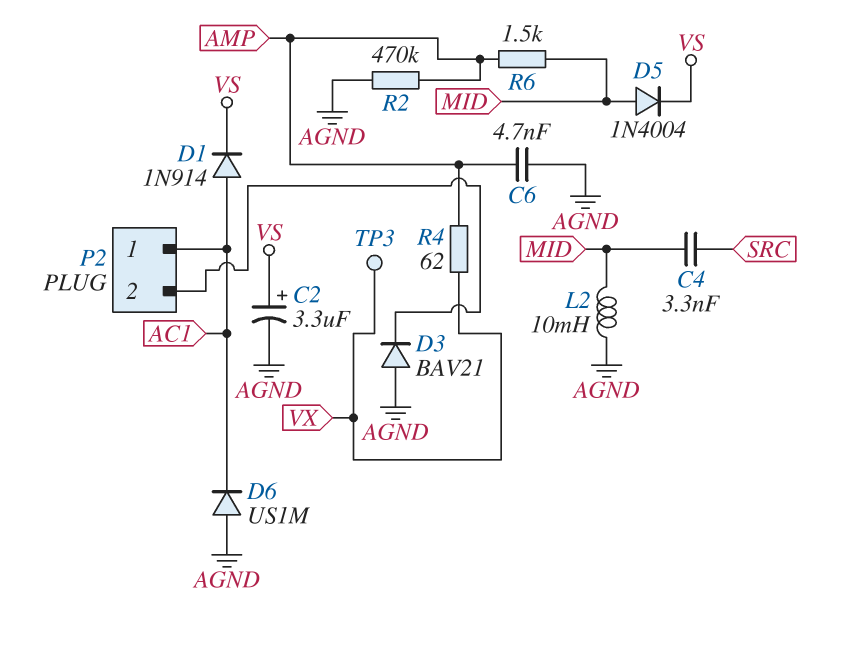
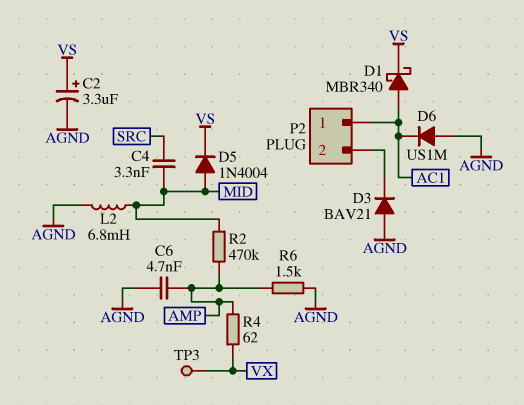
D1: diode 1N914 (A AC1, K VS) -> schottky MBR340 (A AC1, K VS)
L2: 10mH (AGND, MID) -> 6.8mH (AGND, MID)
R2: 470k (AGND, AMP) -> 470k (AMP, MID)
R6: 1.5k (AMP, MID) -> 1.5k (AGND, AMP)

